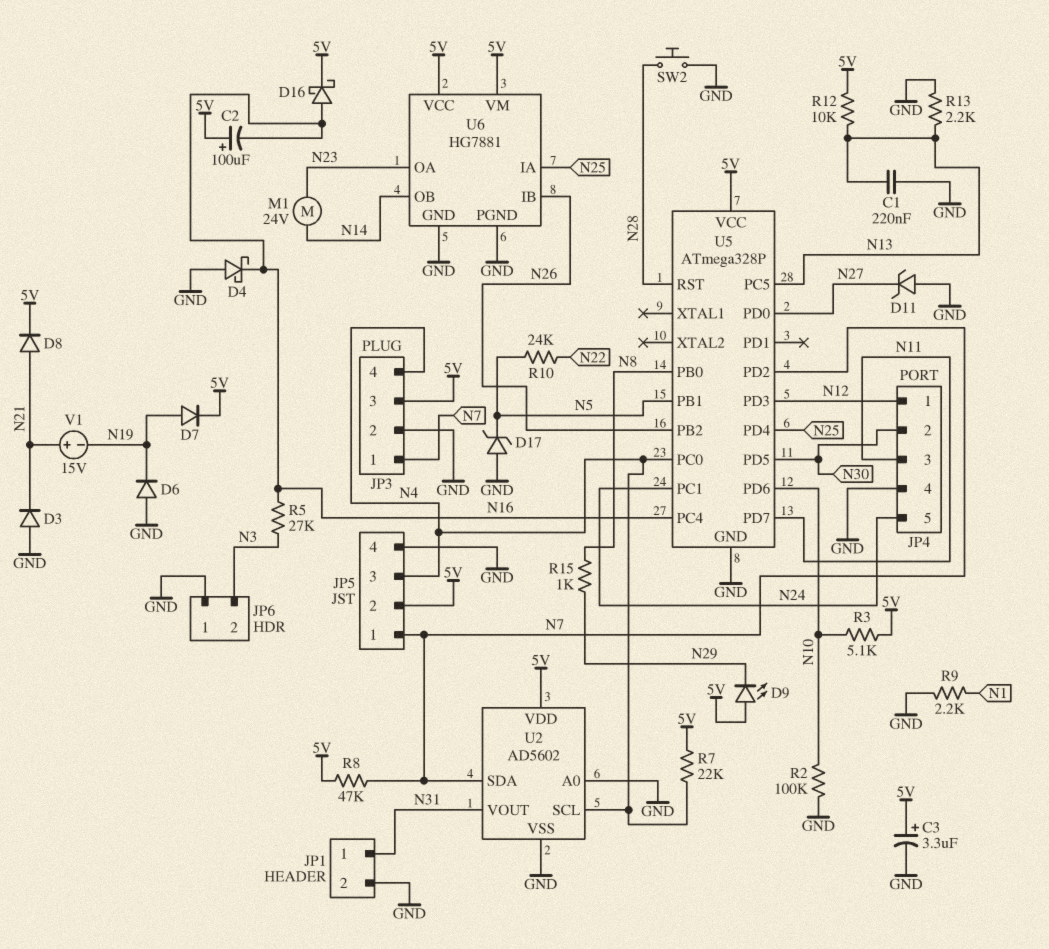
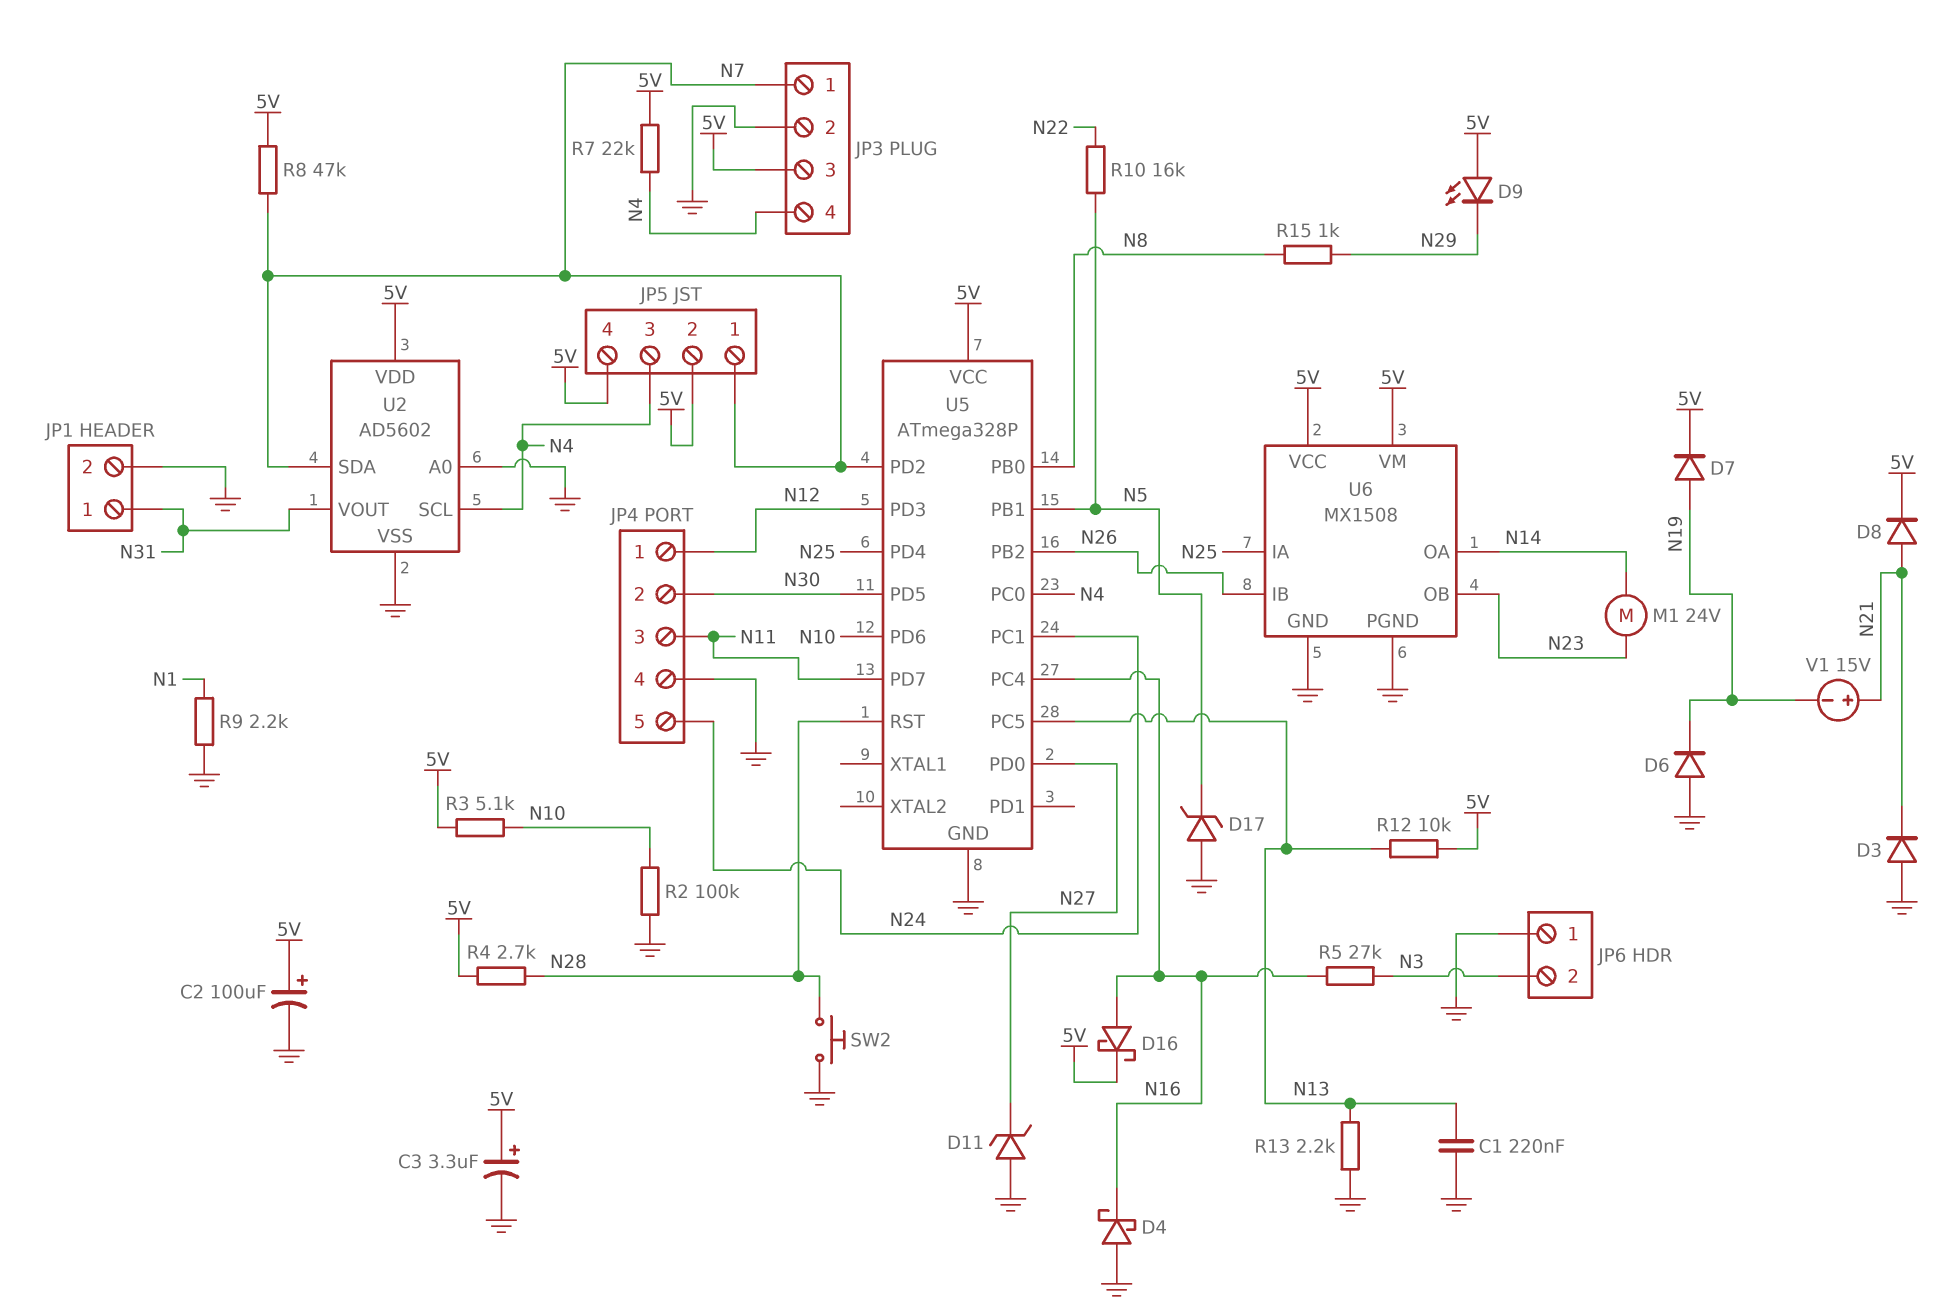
C2: 100uF (plus 5V, minus N16) -> 100uF (plus 5V, minus GND)
JP5 pin 4: GND -> 5V
R4: none -> 2.7k (5V, N28)
R10: 24k (N5, N22) -> 16k (N5, N22)
U6: HG7881 -> MX1508
U6 pin OA: N23 -> N14
U6 pin OB: N14 -> N23

